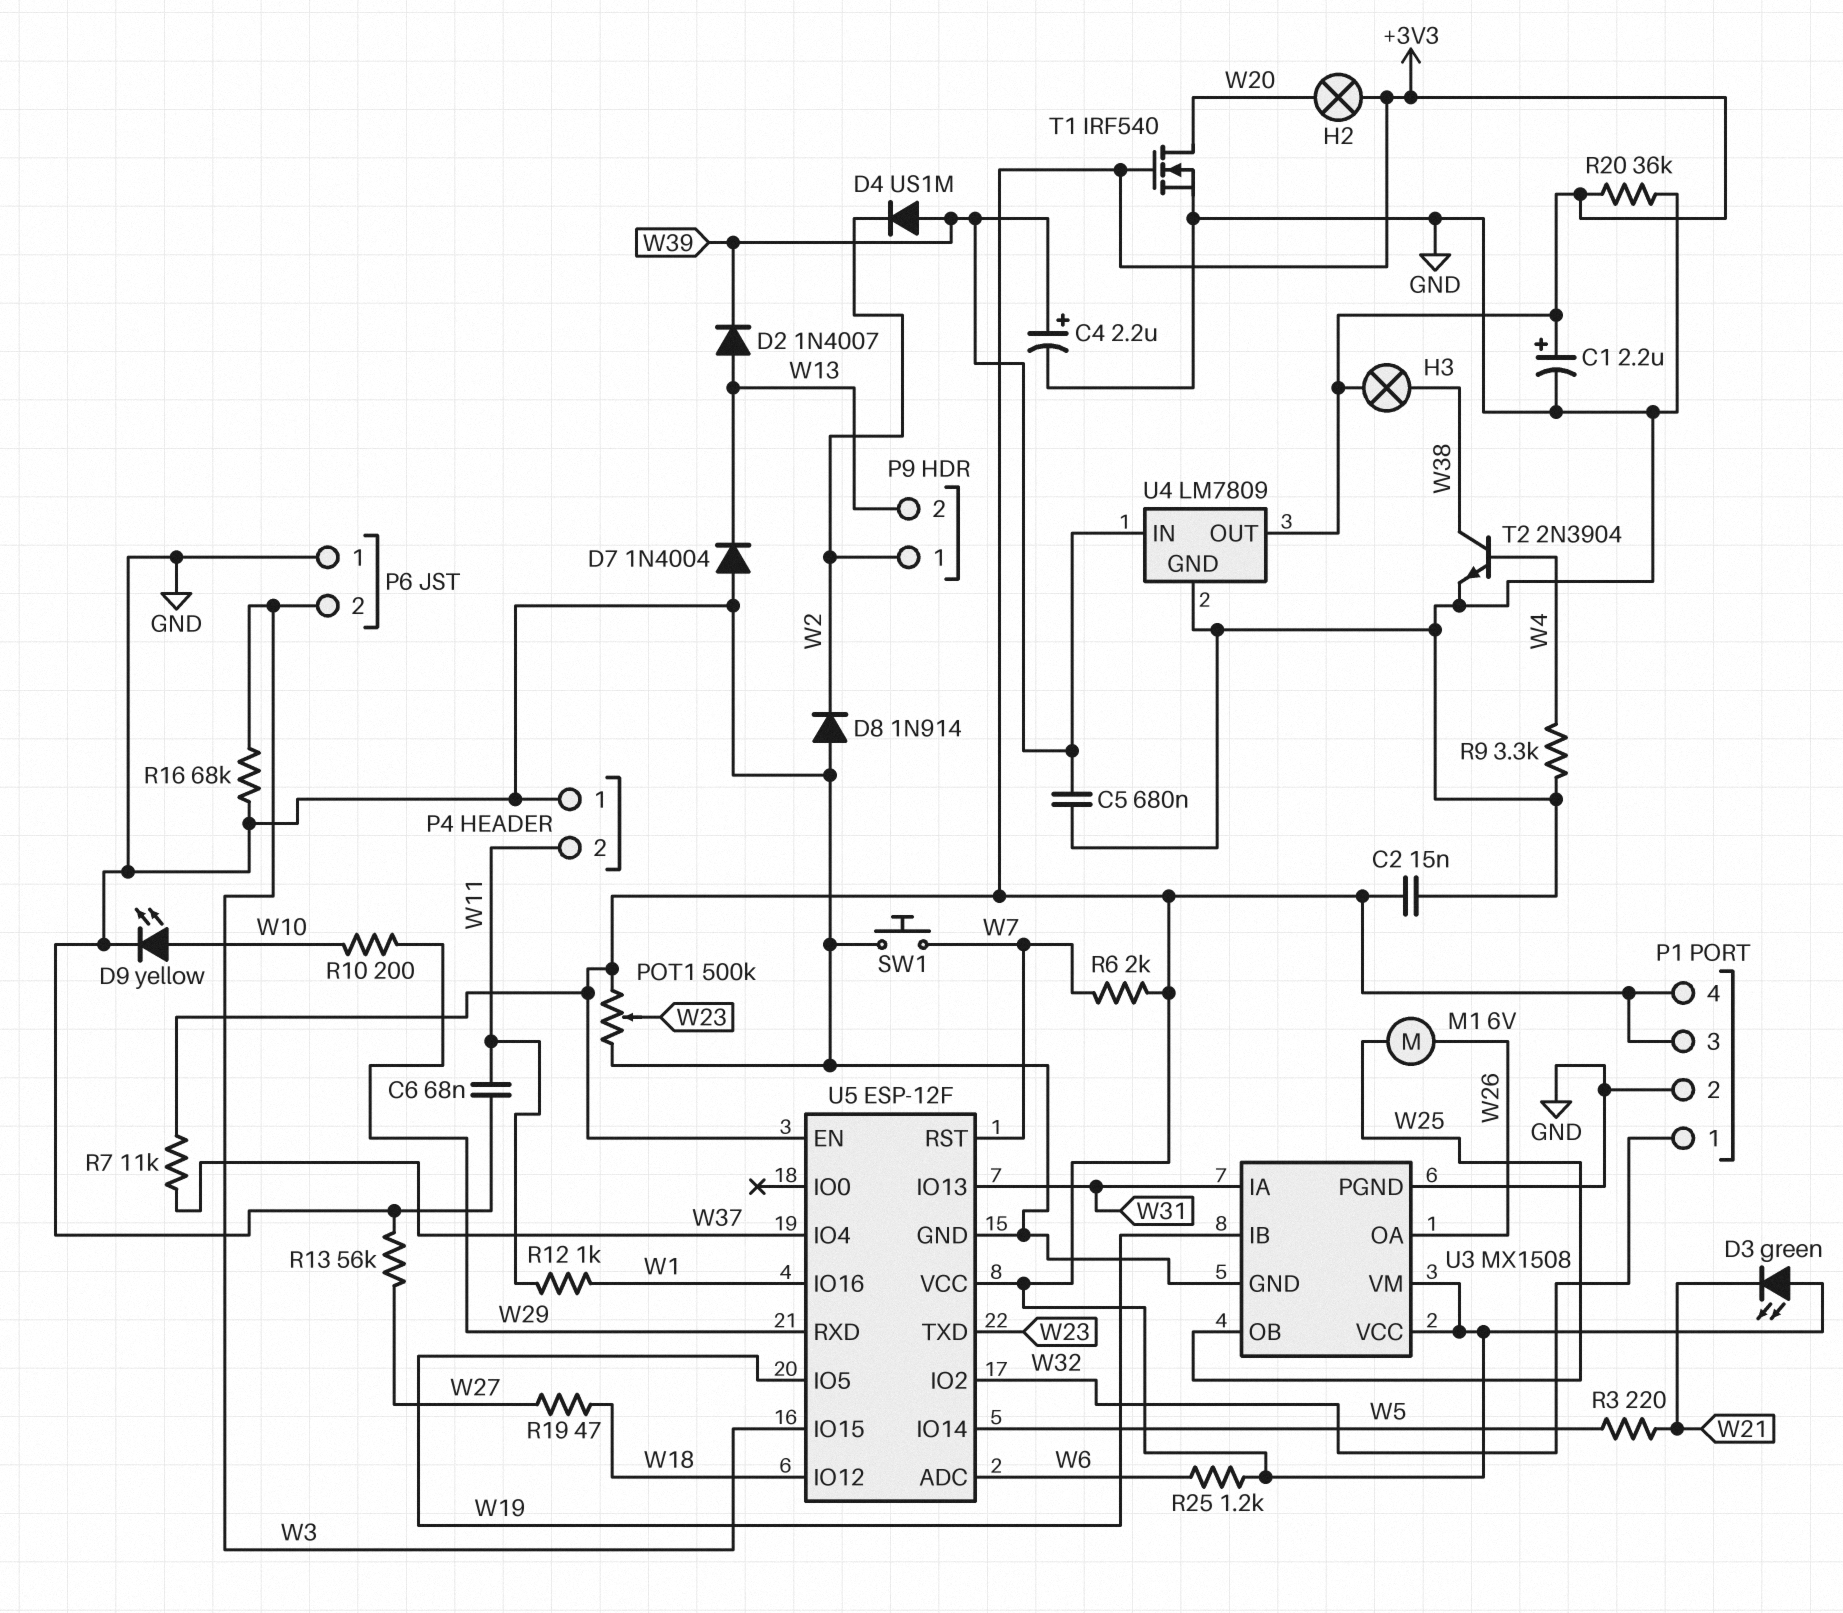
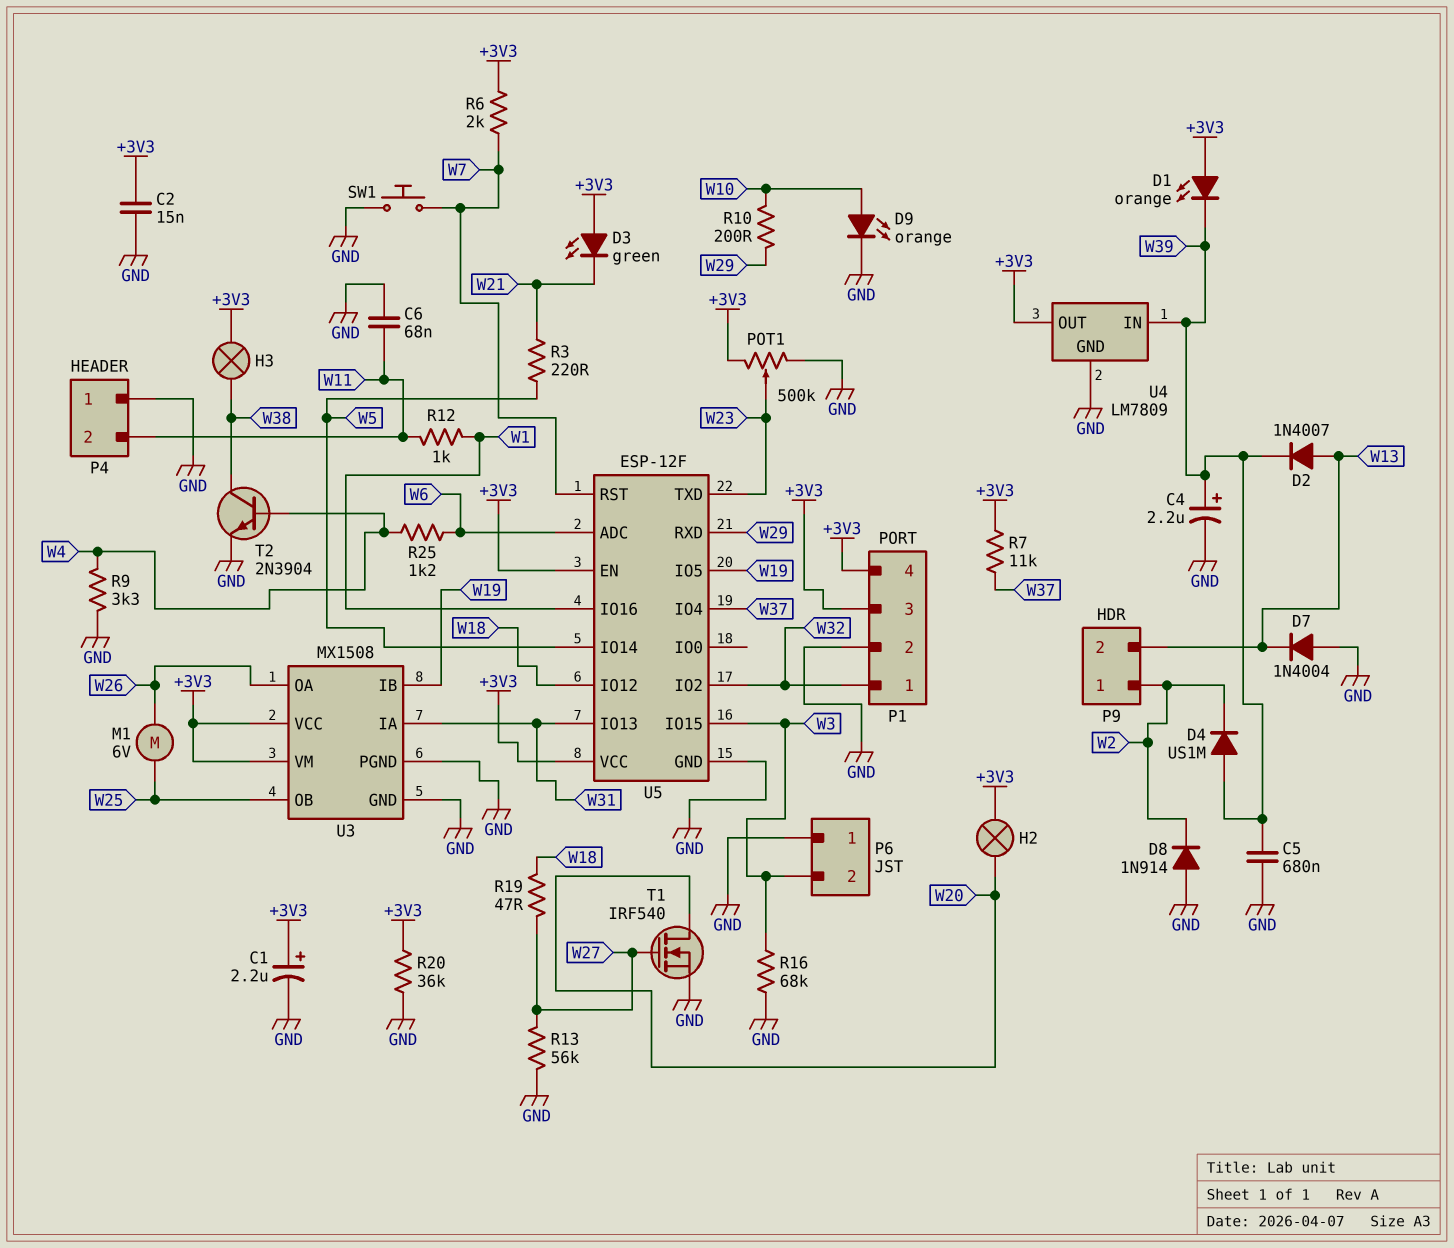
D1: none -> LED orange (A +3V3, K W39)
D9: LED yellow (A W10, K GND) -> LED orange (A W10, K GND)
R25: 1.2k (+3V3, W6) -> 1.2k (W4, W6)
T1: NMOS IRF540 (G +3V3, D W20, S GND) -> NMOS IRF540 (G W27, D W20, S GND)

